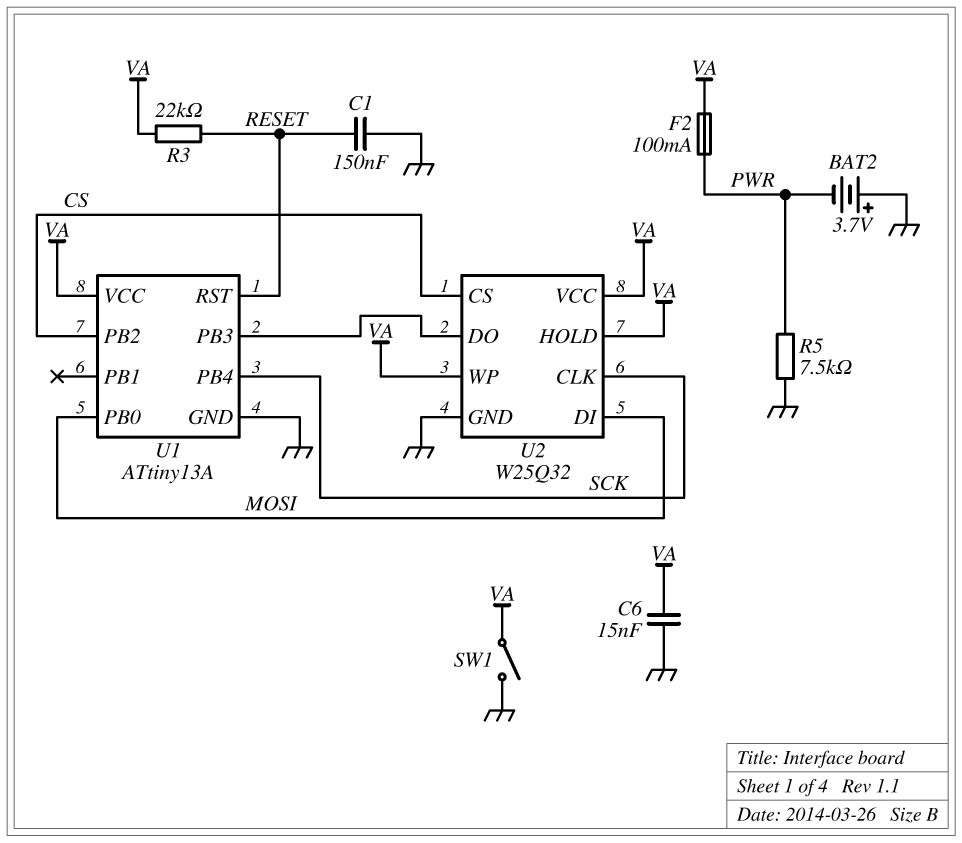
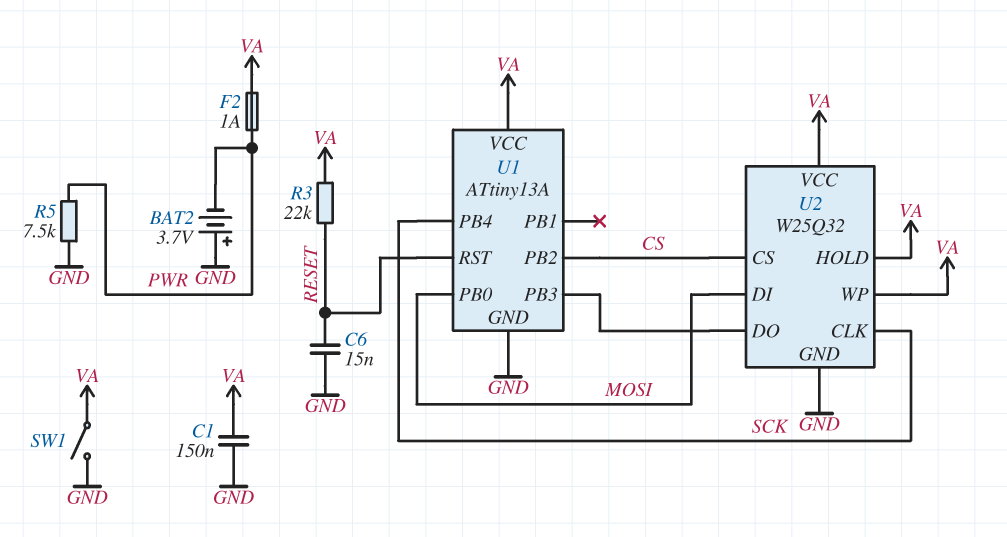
C1: 150nF (GND, RESET) -> 150nF (GND, VA)
C6: 15nF (GND, VA) -> 15nF (GND, RESET)
F2: 100mA (PWR, VA) -> 1A (PWR, VA)

